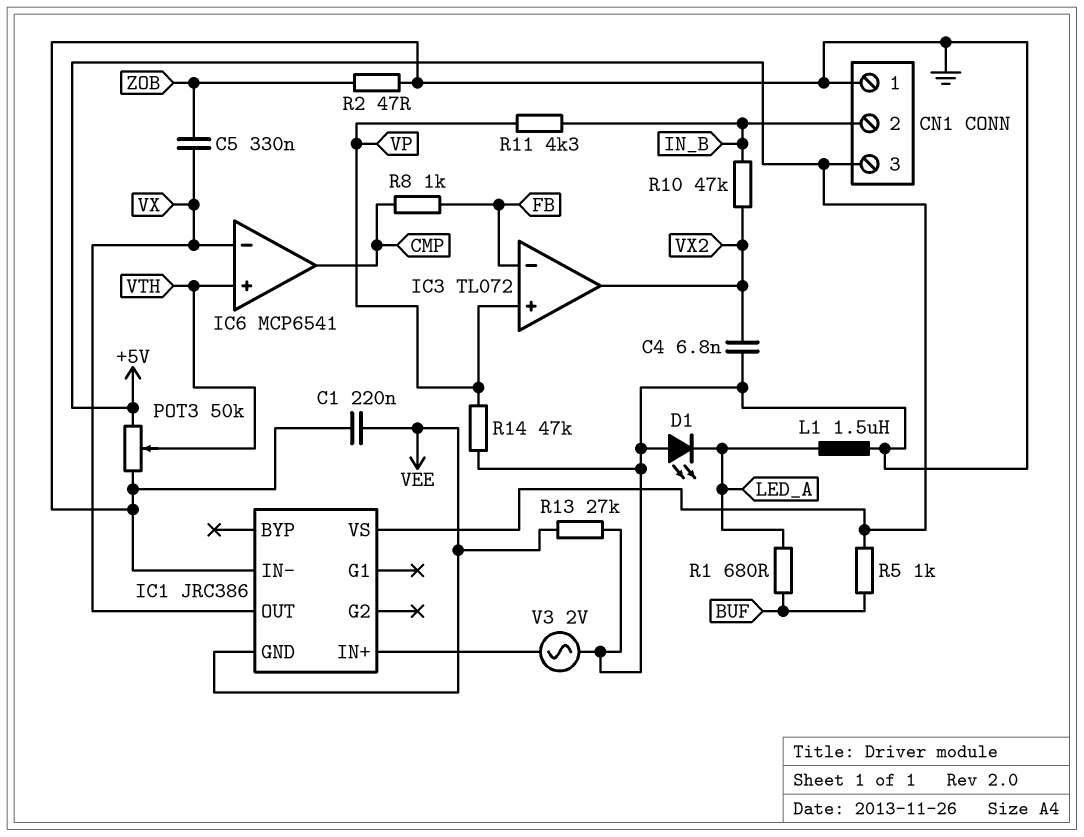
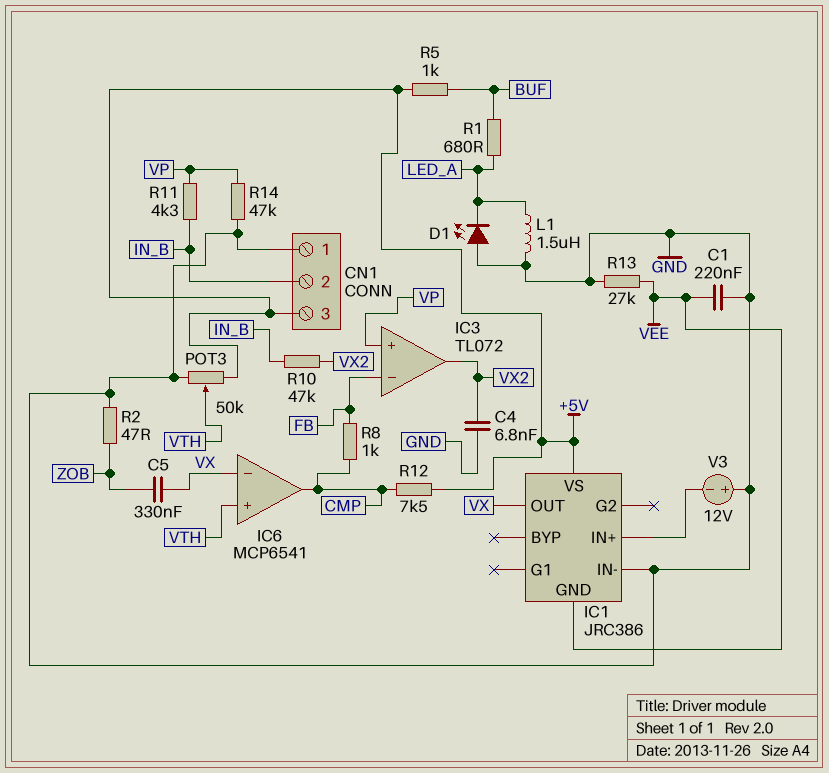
R12: none -> 7.5k (+5V, CMP)
V3: AC 2V (GND, IC1/IN+) -> 12V (plus GND, minus IC1/IN+)

